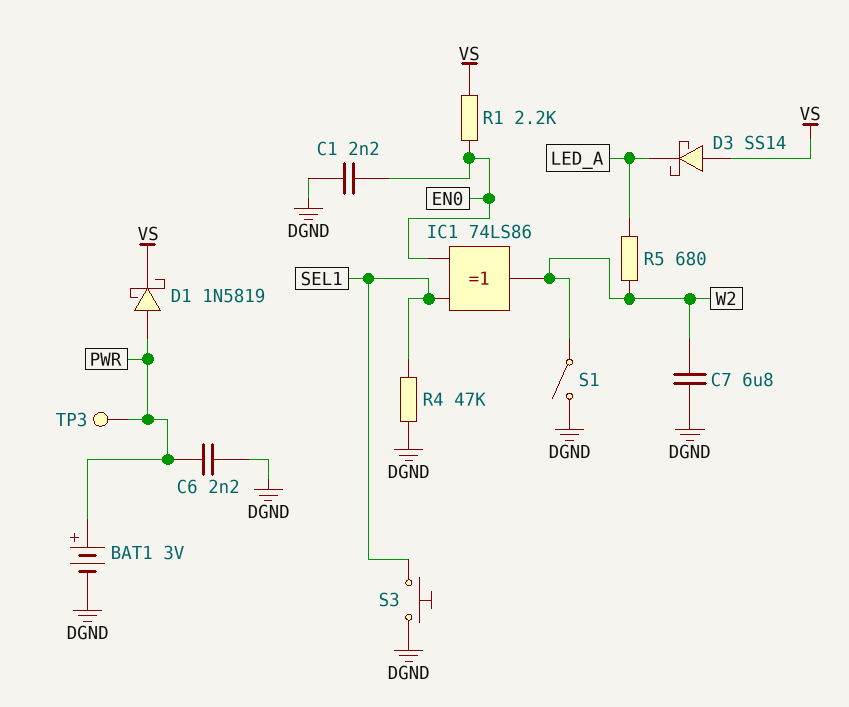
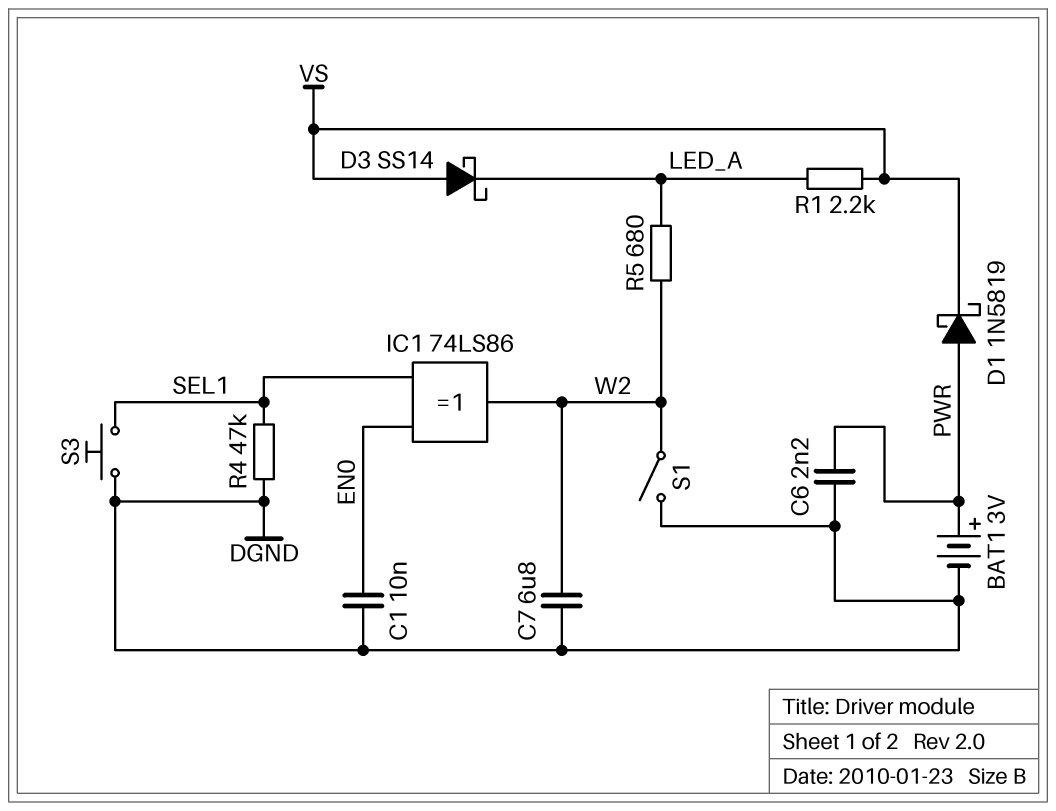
C1: 2.2nF (DGND, EN0) -> 10nF (DGND, EN0)
R1: 2.2k (EN0, VS) -> 2.2k (LED_A, VS)
TP3: test point (PWR) -> none

